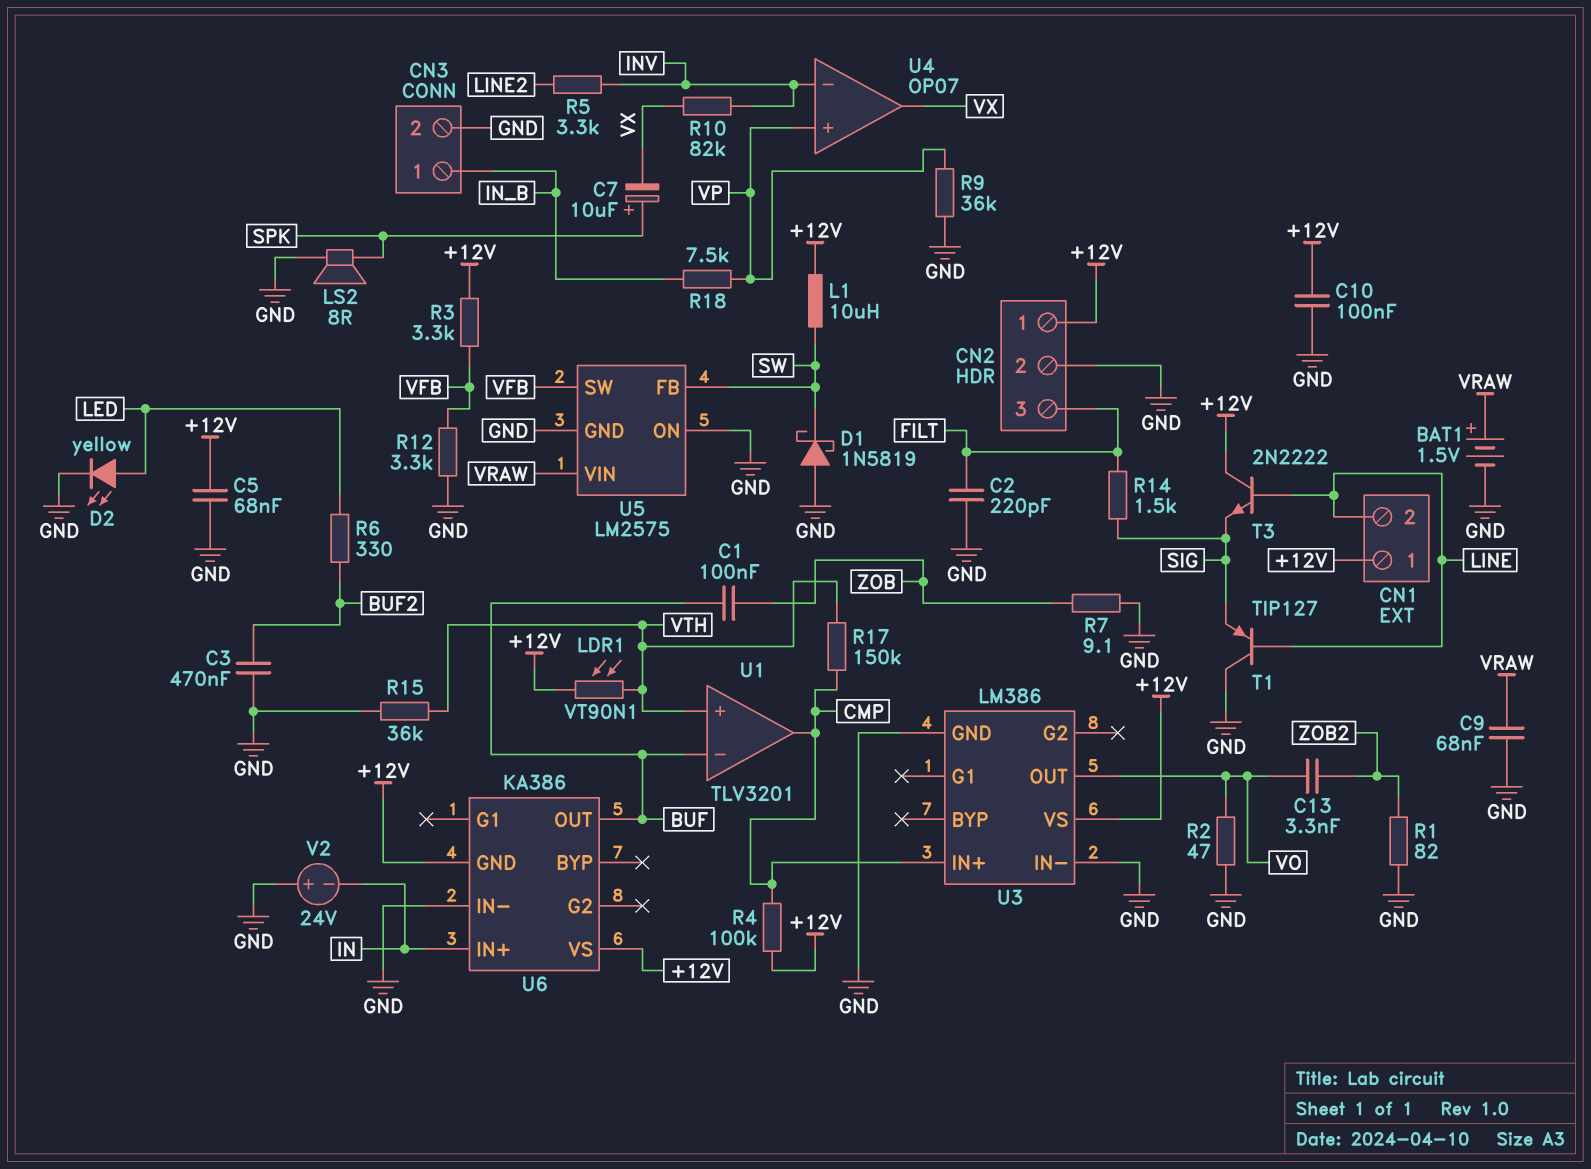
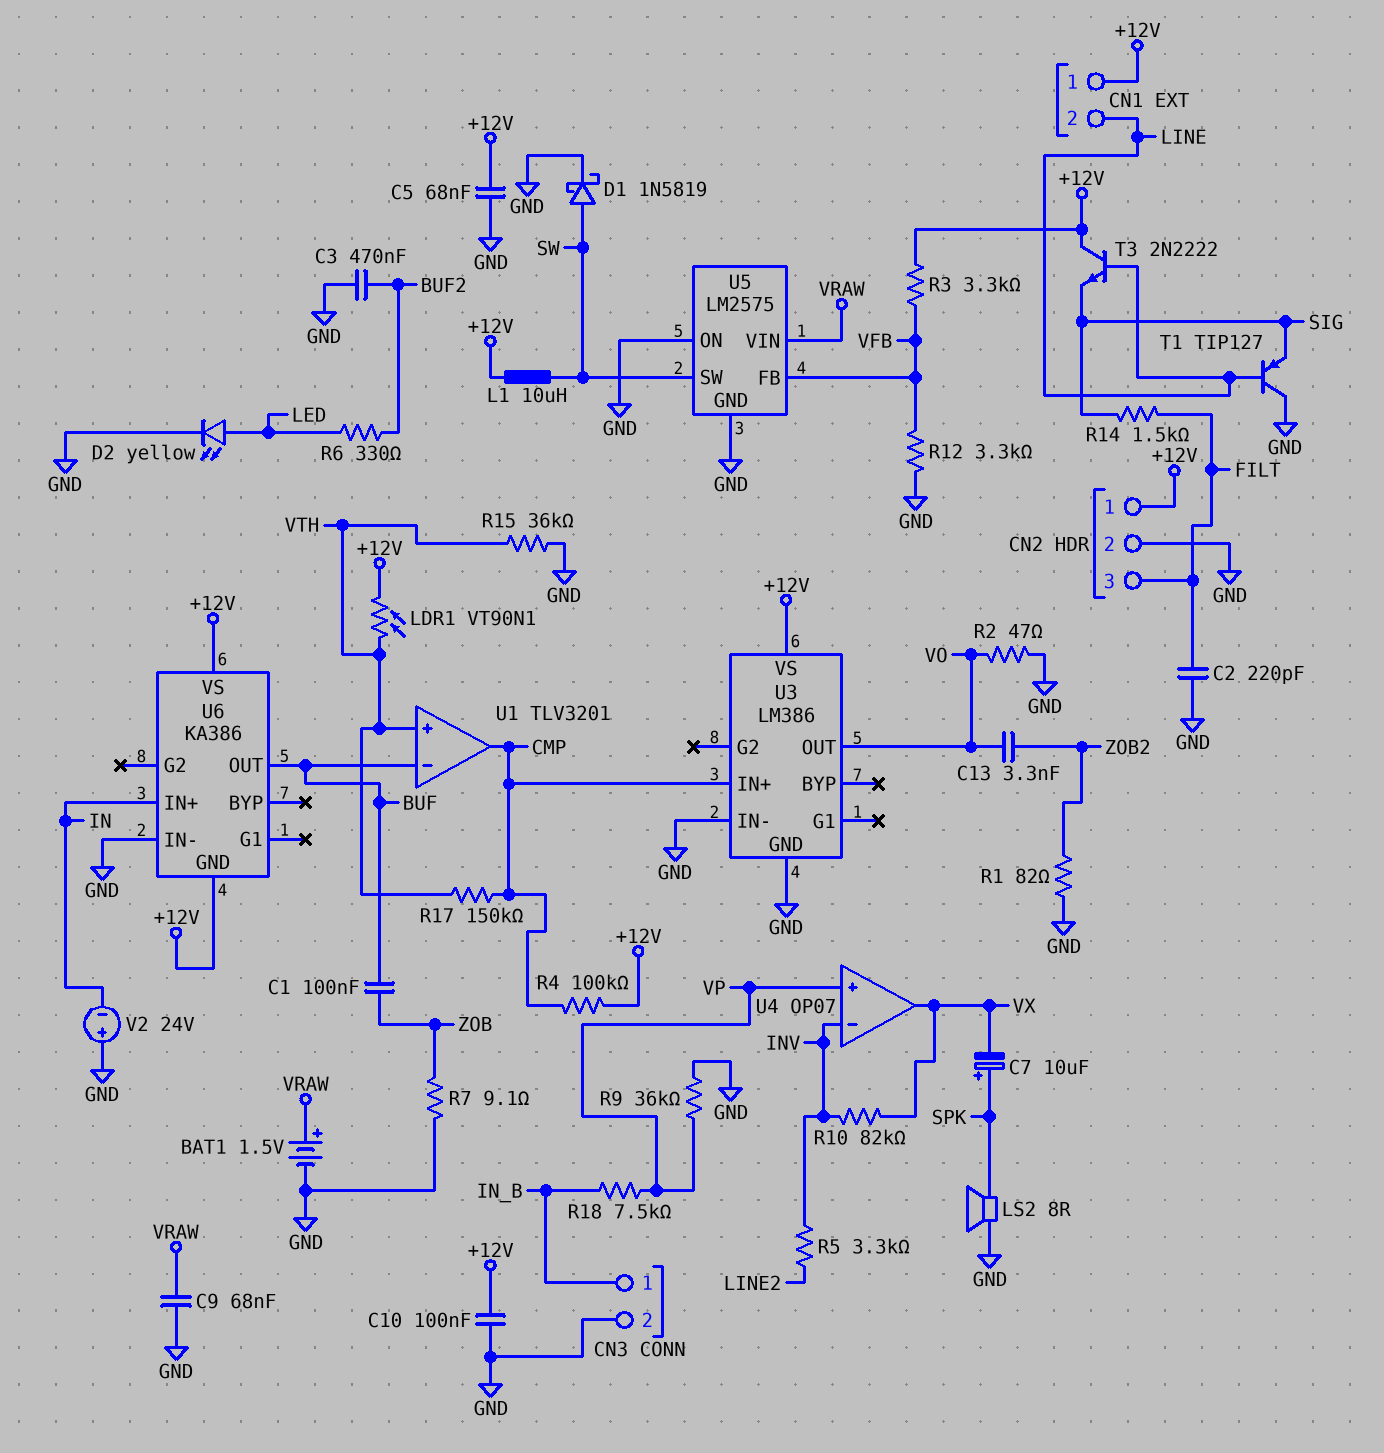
D1: schottky 1N5819 (A GND, K SW) -> schottky 1N5819 (A SW, K GND)
U5 pin FB: SW -> VFB
U5 pin SW: VFB -> SW

